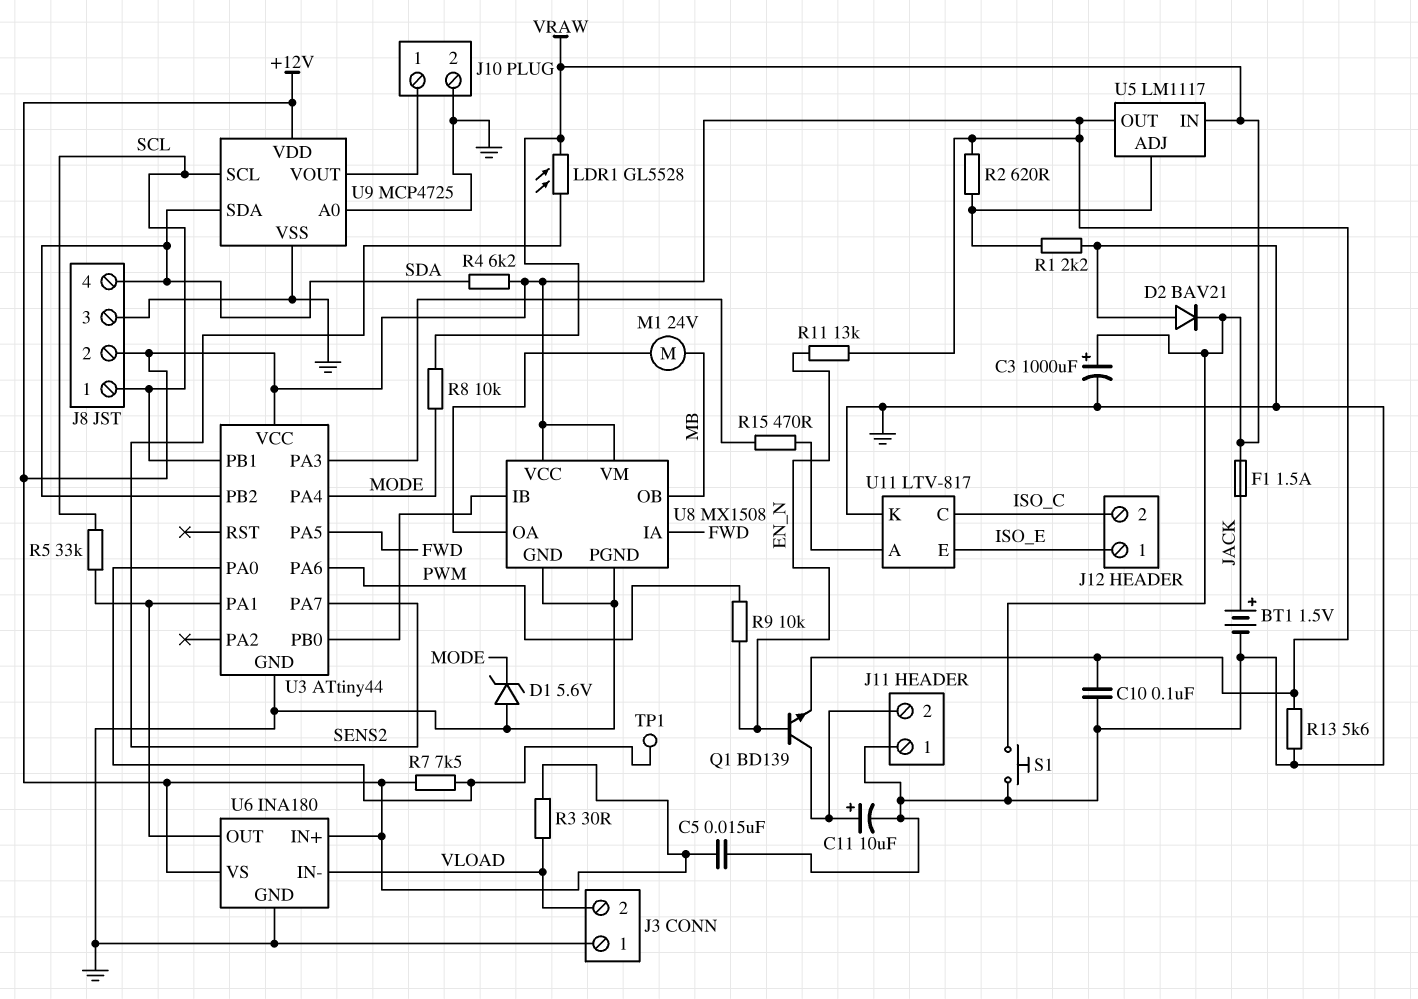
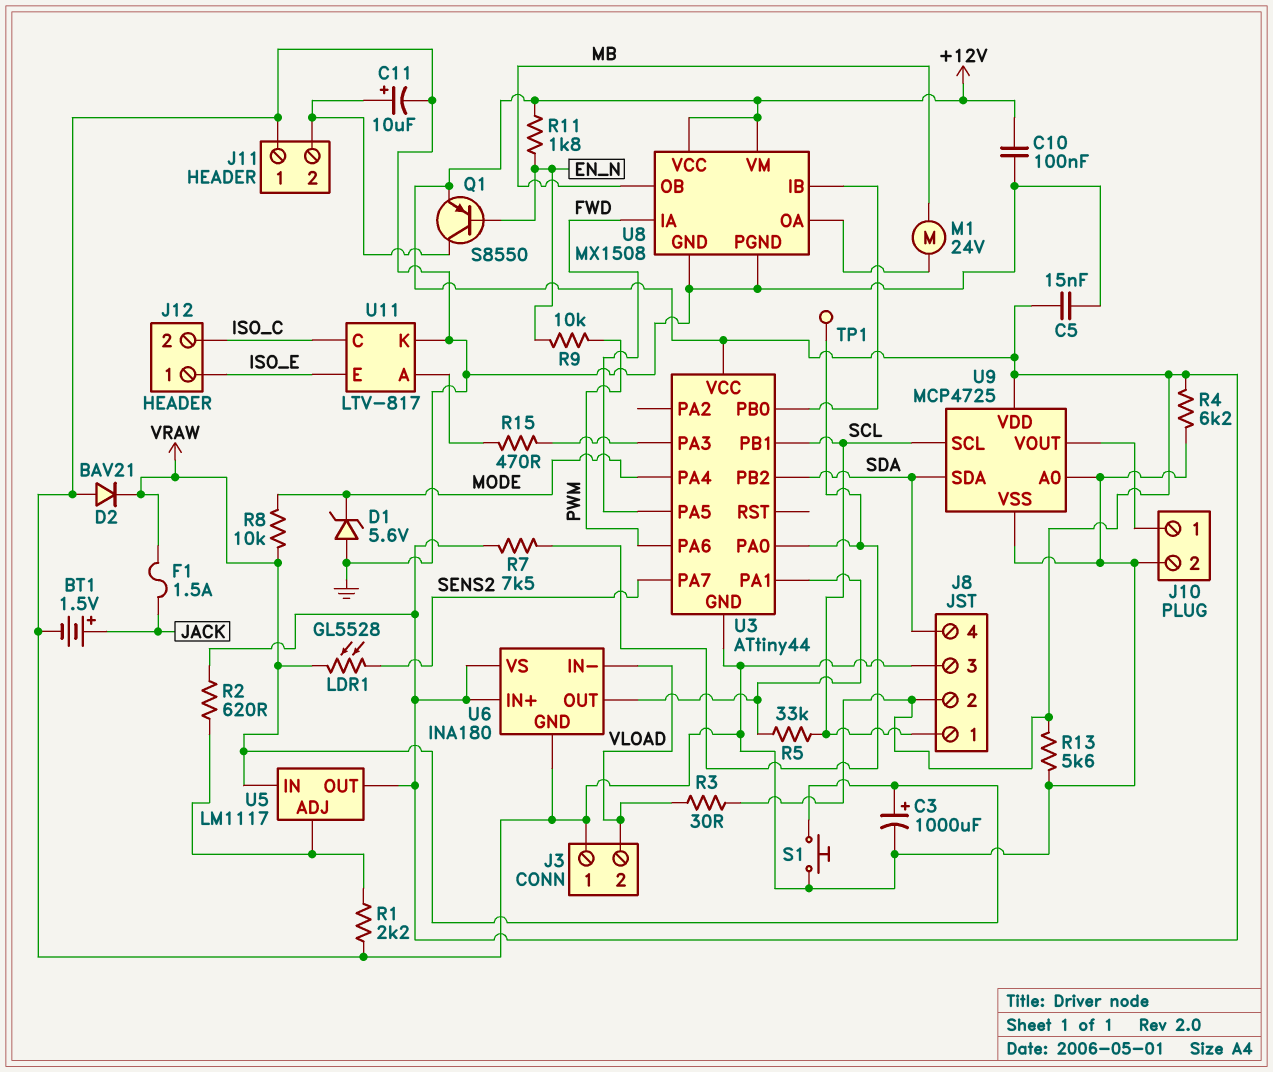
Q1: NPN BD139 (B EN_N, C J11/2, E +12V) -> PNP S8550 (B EN_N, C J11/2, E +12V)
R4: 6.2k (+12V, SDA) -> 6.2k (+12V, GND)
R11: 13k (+12V, EN_N) -> 1.8k (+12V, EN_N)

